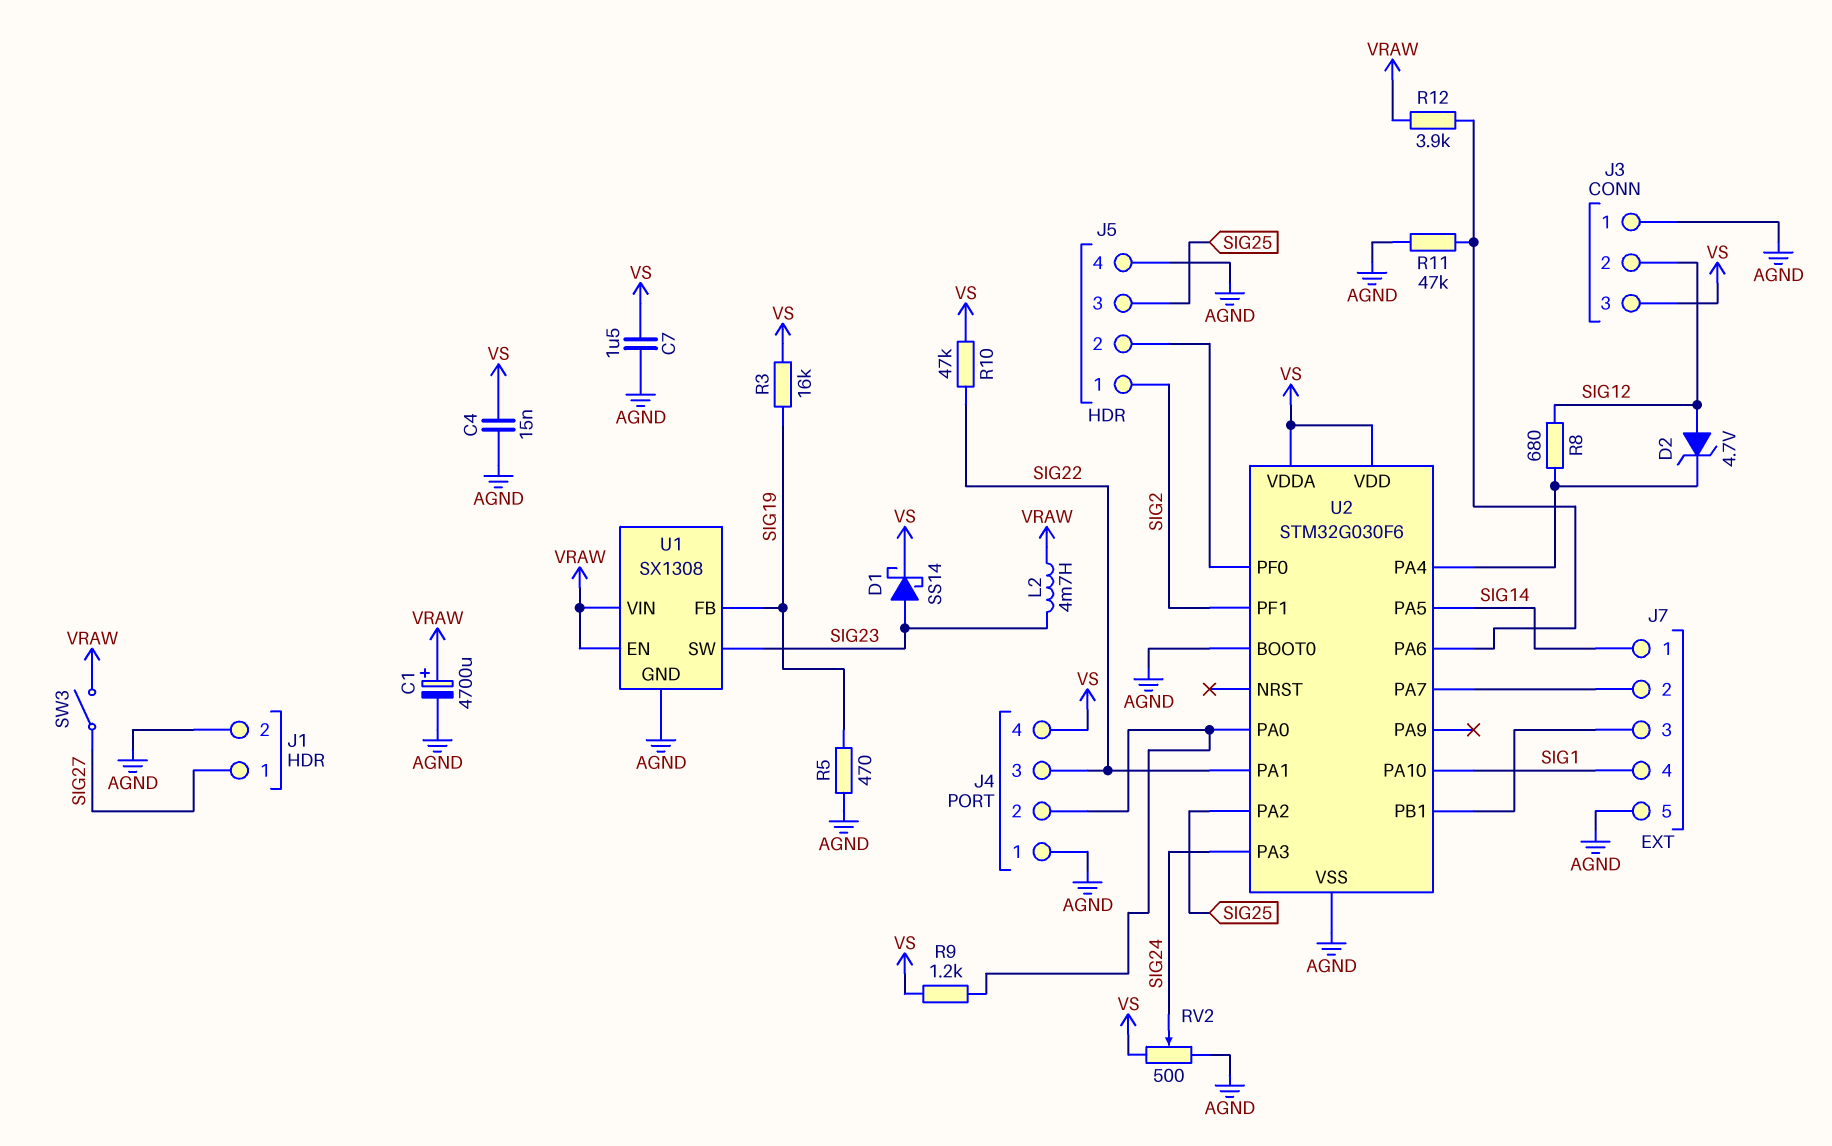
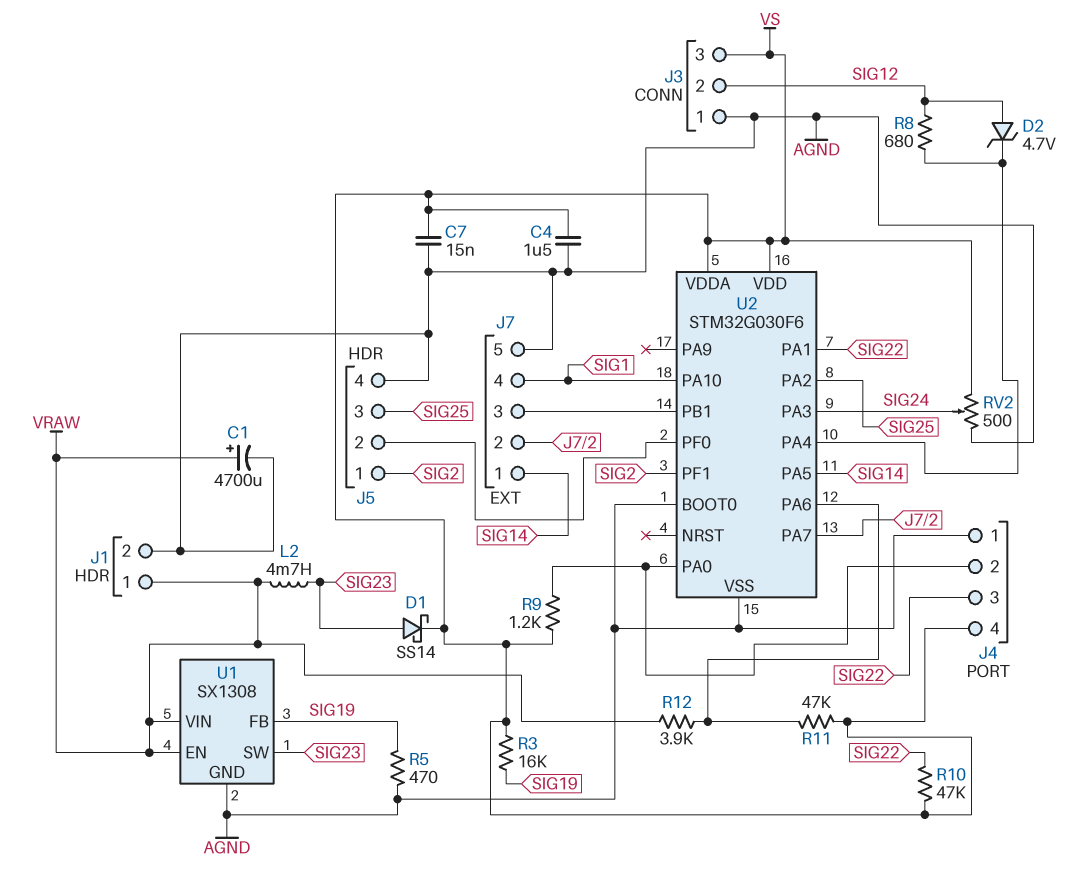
C4: 15nF (AGND, VS) -> 1.5uF (AGND, VS)
C7: 1.5uF (AGND, VS) -> 15nF (AGND, VS)
J1 pin 1: SIG27 -> VRAW
R11: 47k (AGND, U2/PA6) -> 47k (U2/PA6, VS)
SW3: switch (SIG27, VRAW) -> none

